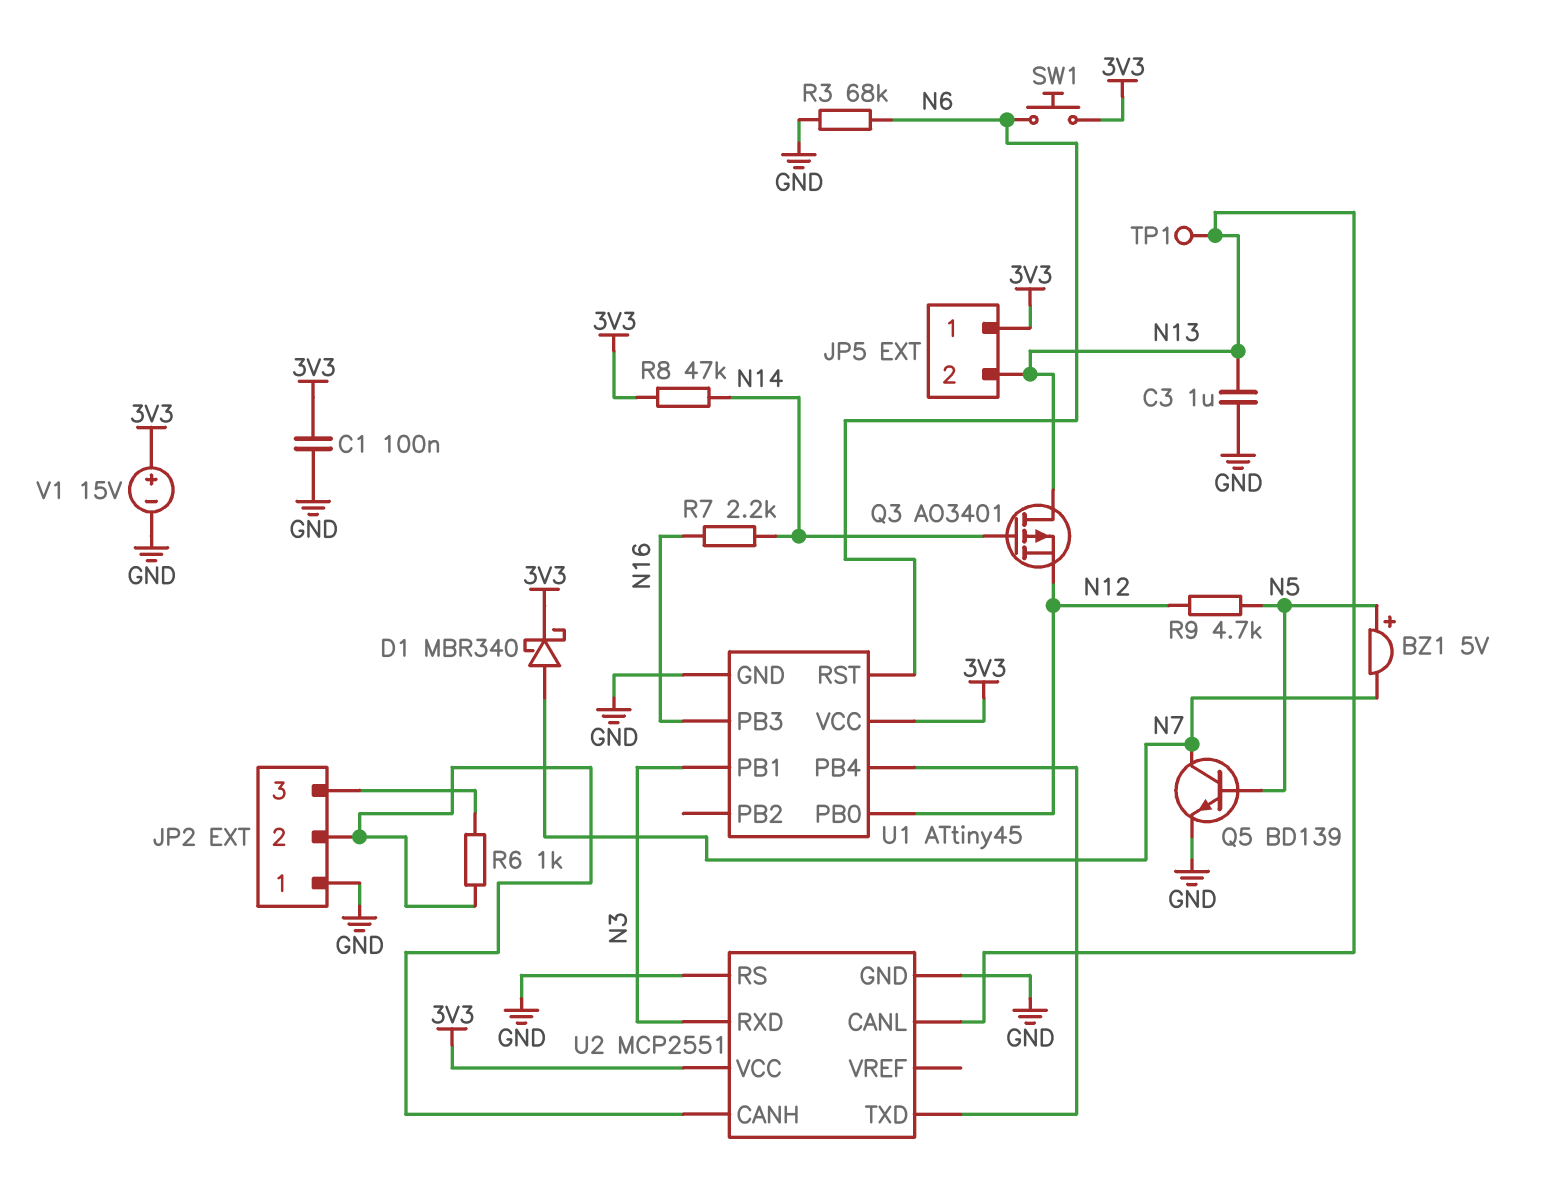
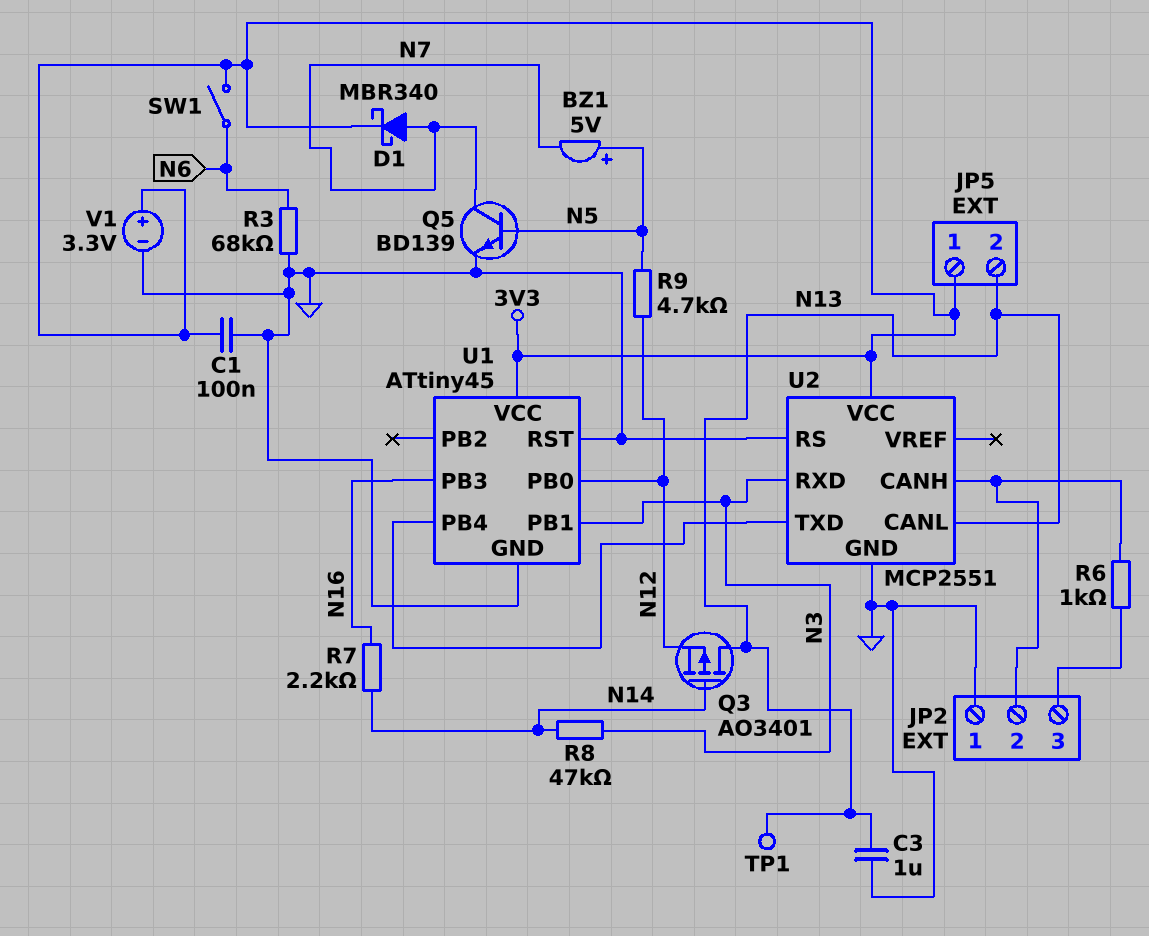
R8: 47k (3V3, N14) -> 47k (N3, N14)
SW1: button (3V3, N6) -> switch (3V3, N6)
U1 pin RST: N6 -> GND
V1: 15V (plus 3V3, minus GND) -> 3.3V (plus 3V3, minus GND)

